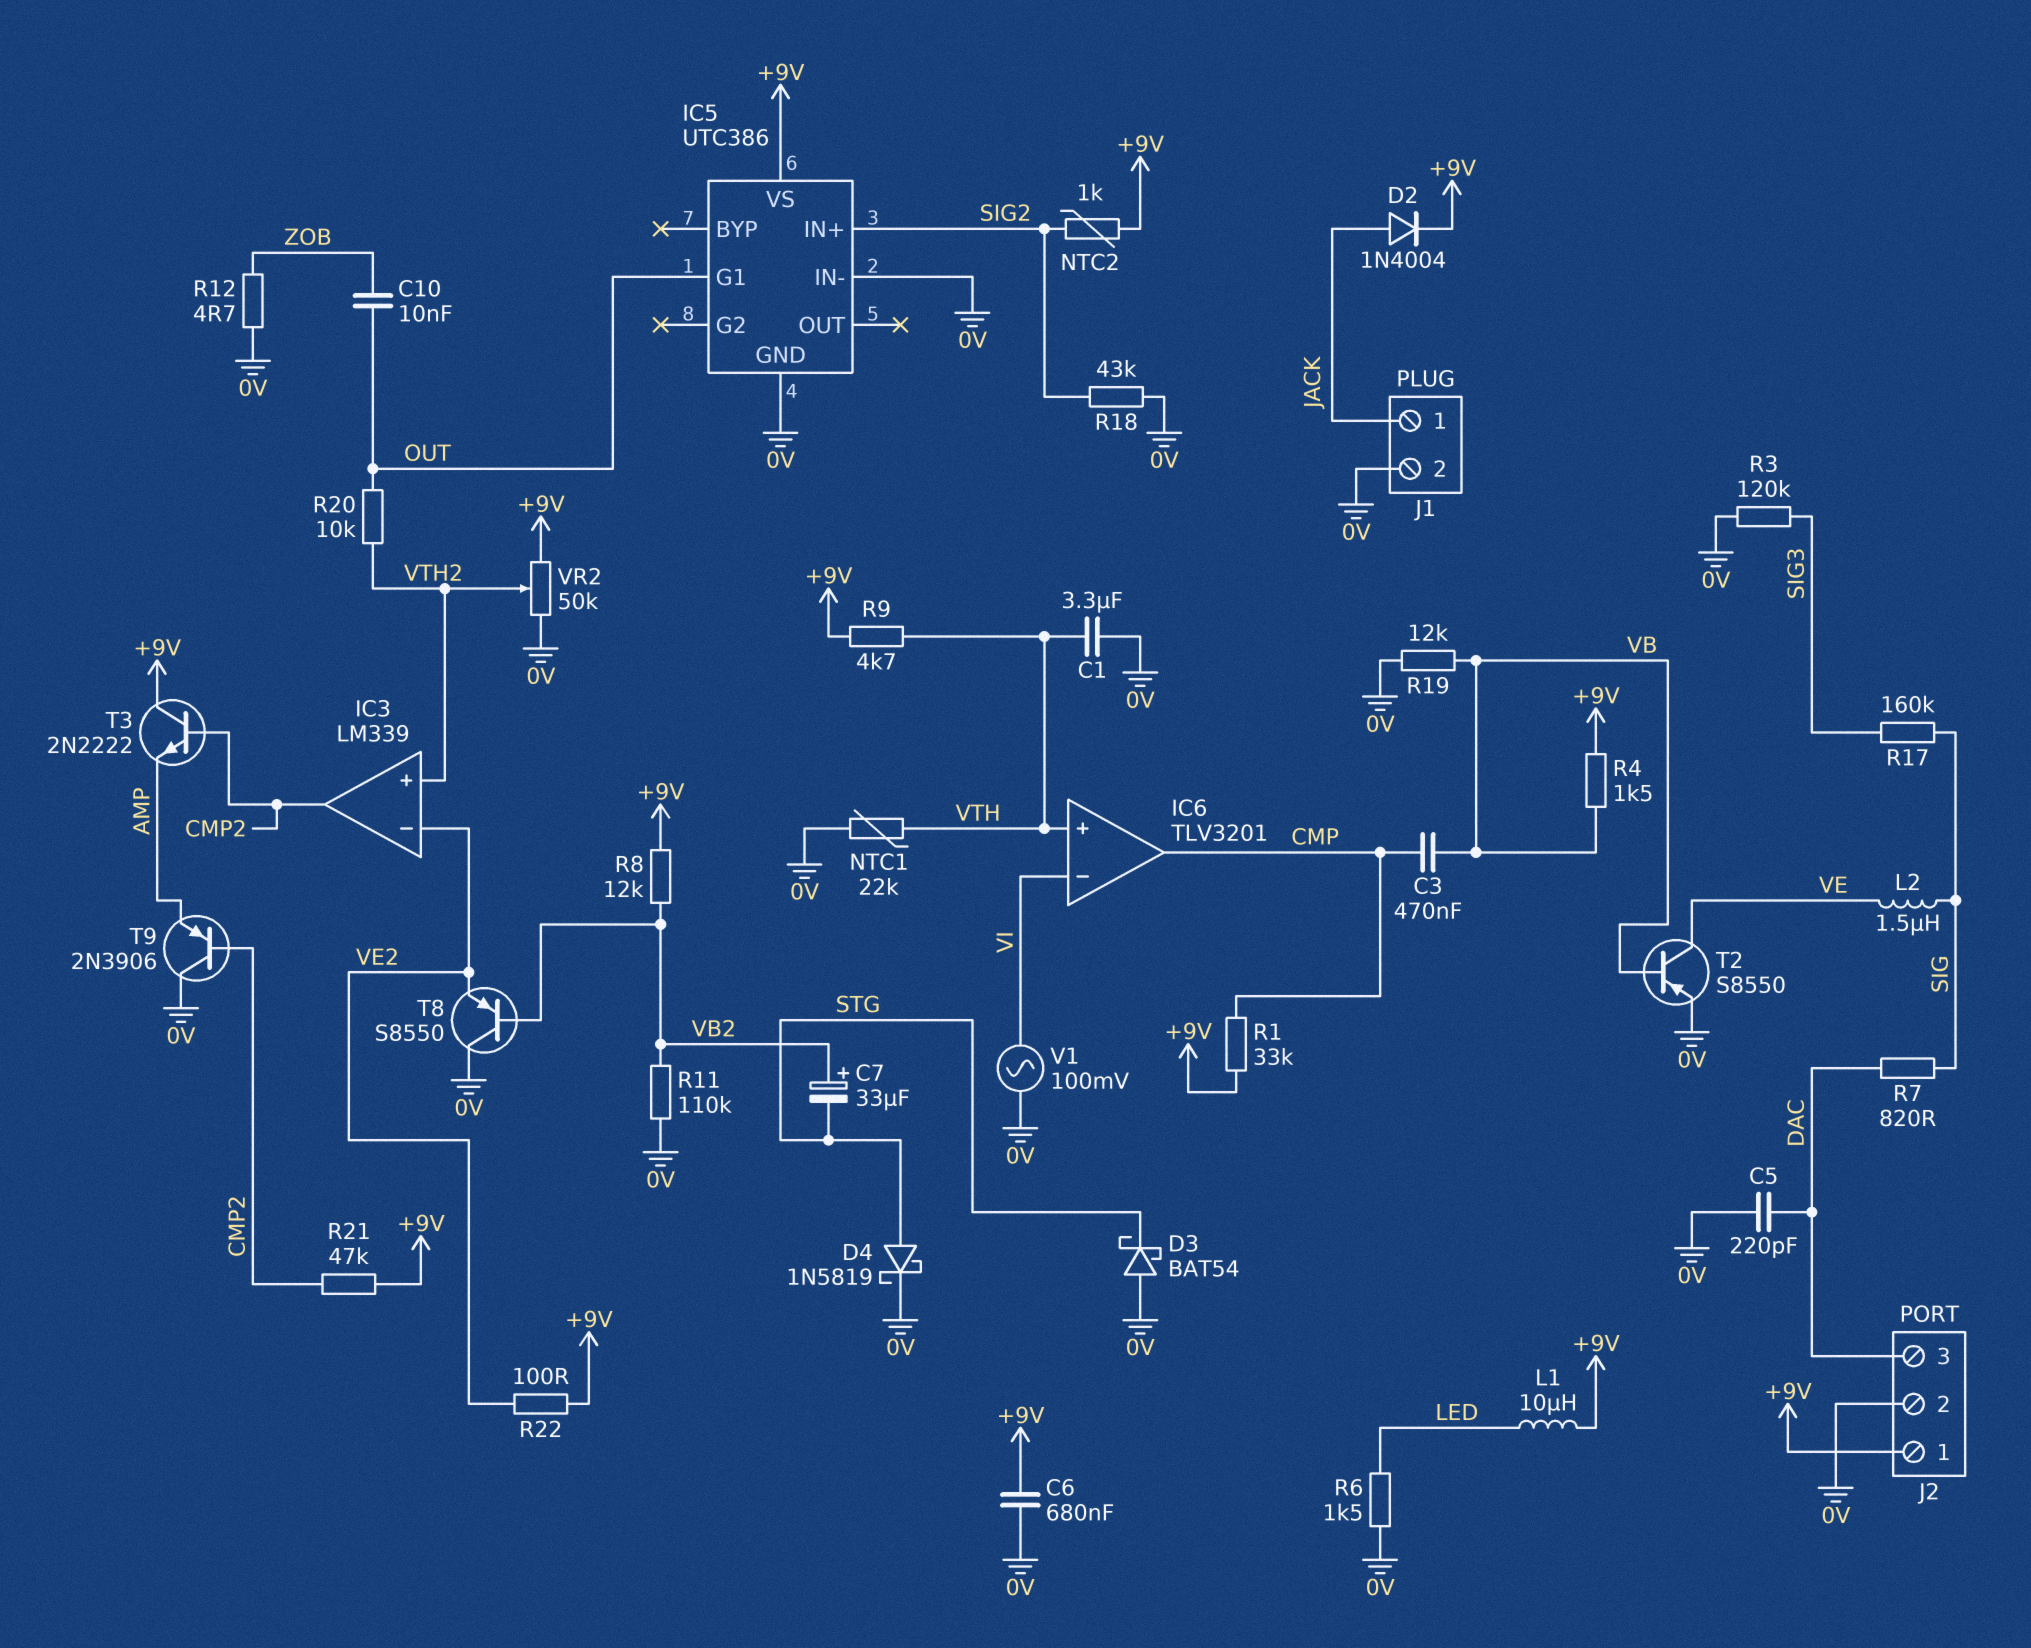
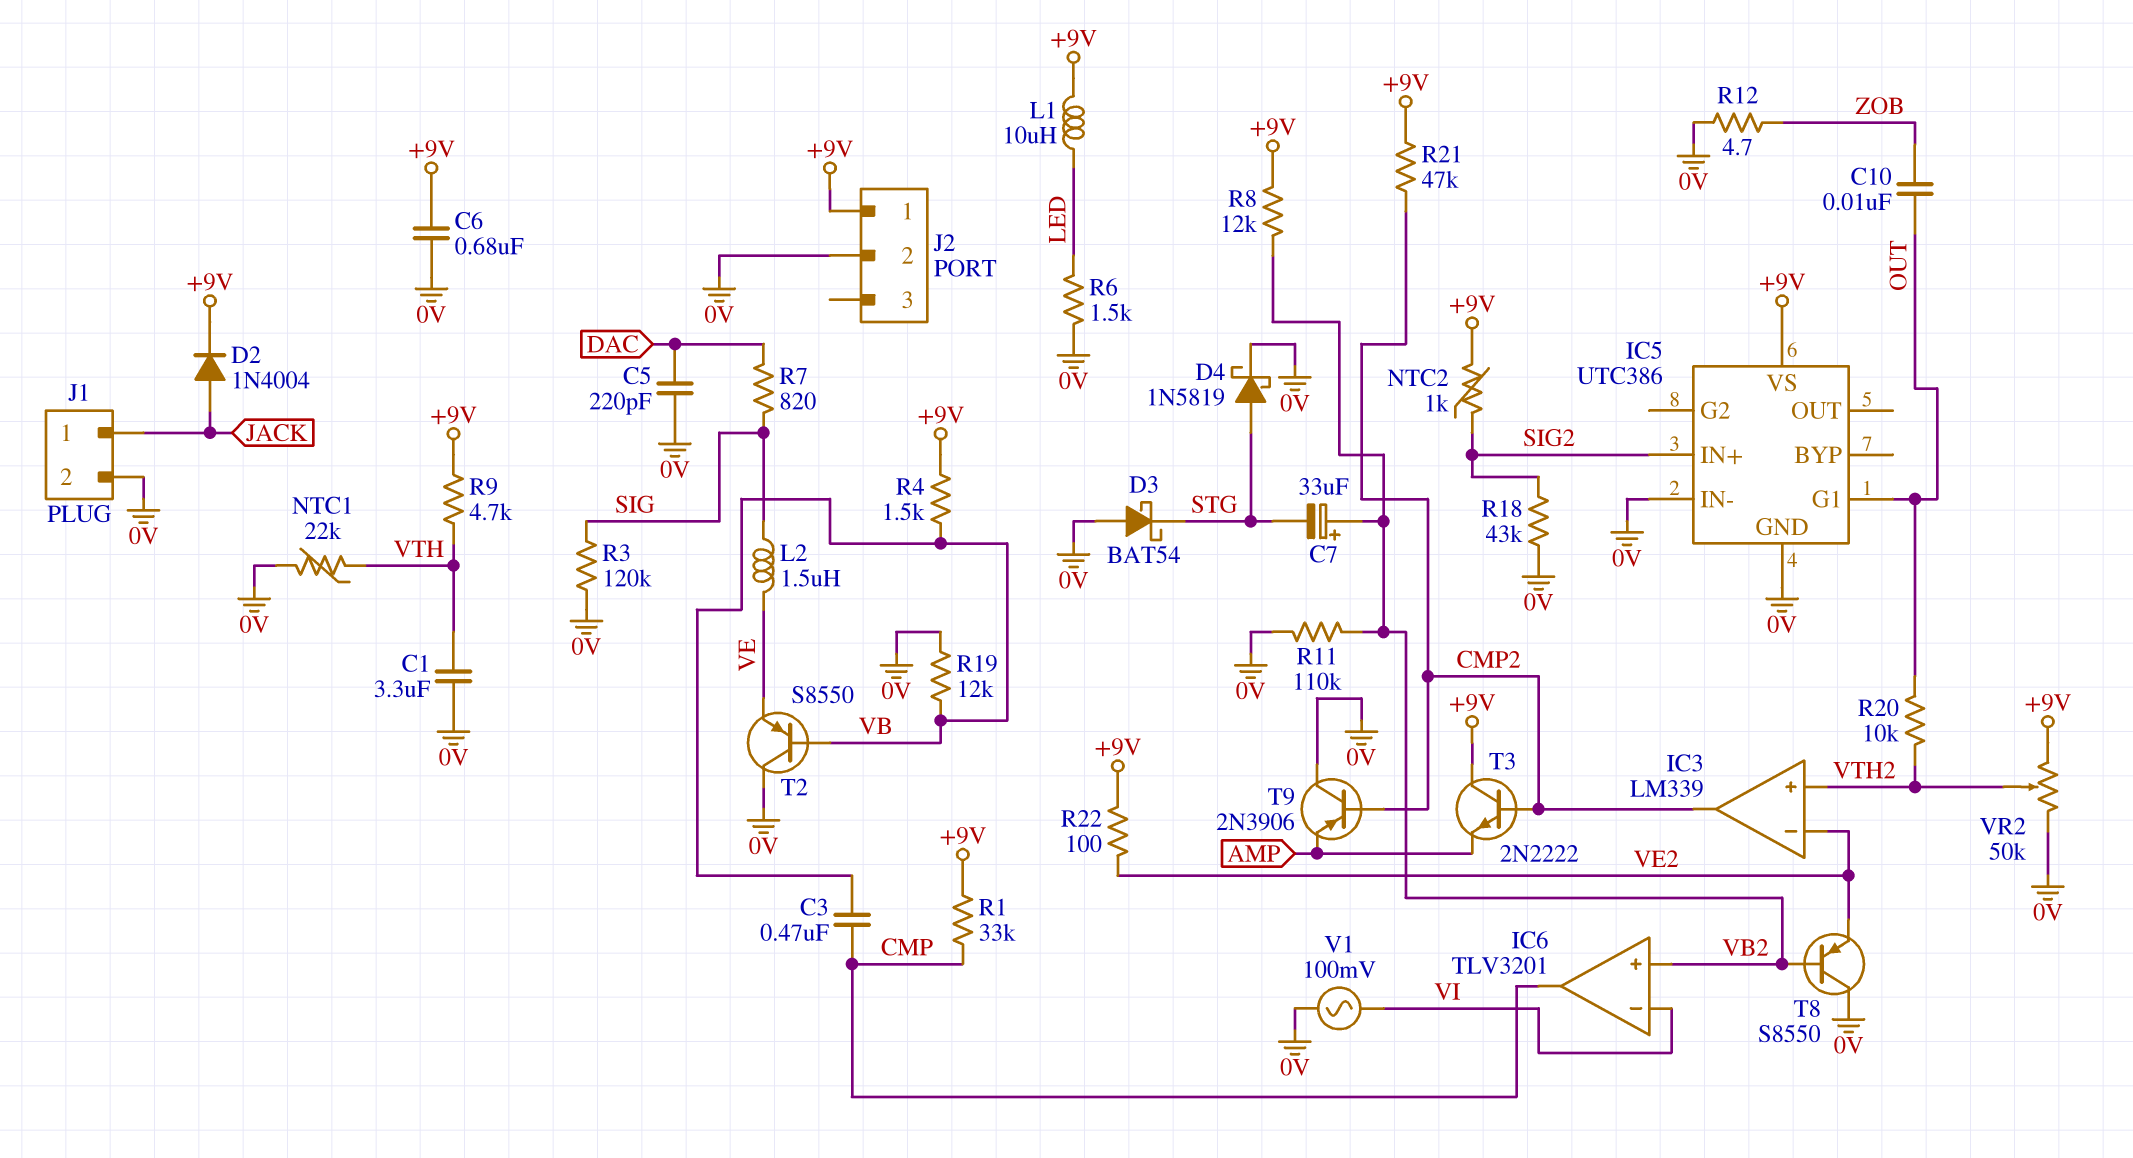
IC6 pin in+: VTH -> VB2
J2 pin 3: DAC -> none
R3: 120k (0V, SIG3) -> 120k (0V, SIG)
R17: 160k (SIG, SIG3) -> none
T2: PNP S8550 (B VB, C VE, E 0V) -> PNP S8550 (B VB, C 0V, E VE)

